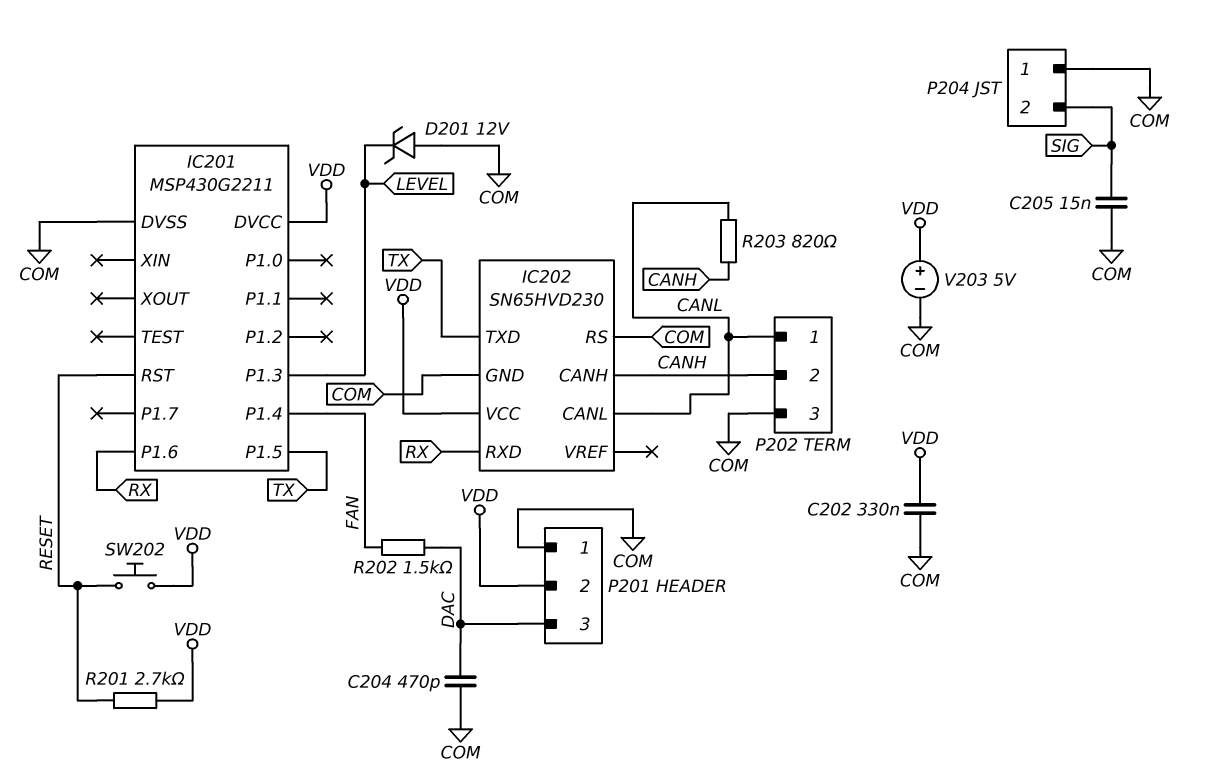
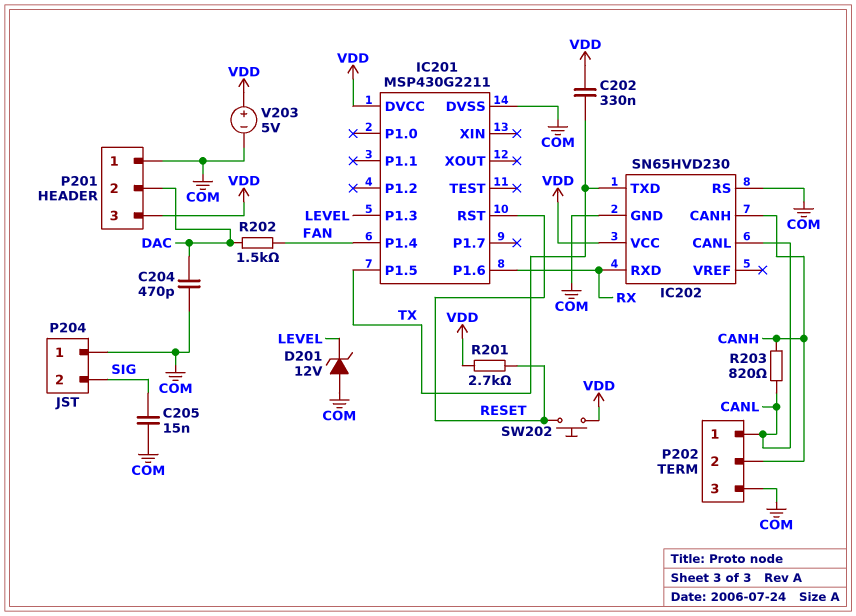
C202: 330nF (COM, VDD) -> 330nF (TX, VDD)
P201 pin 2: VDD -> DAC
P201 pin 3: DAC -> VDD

